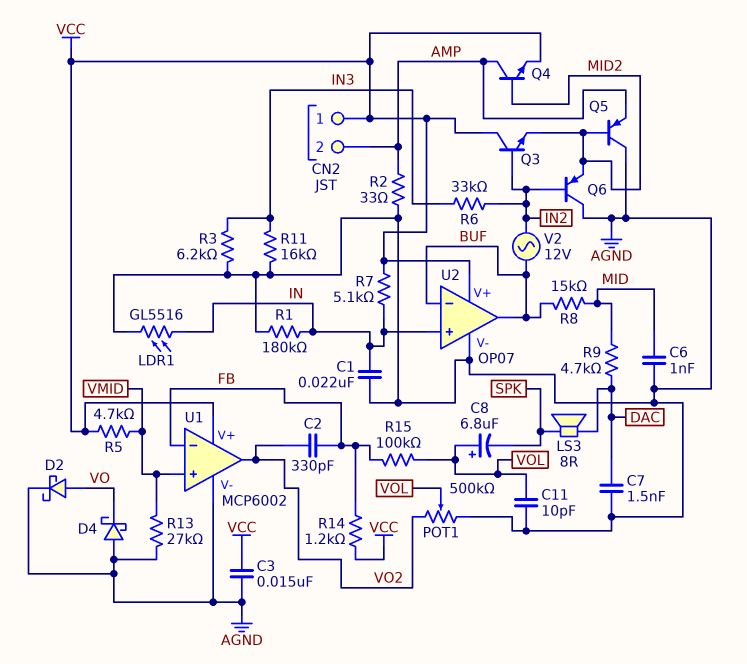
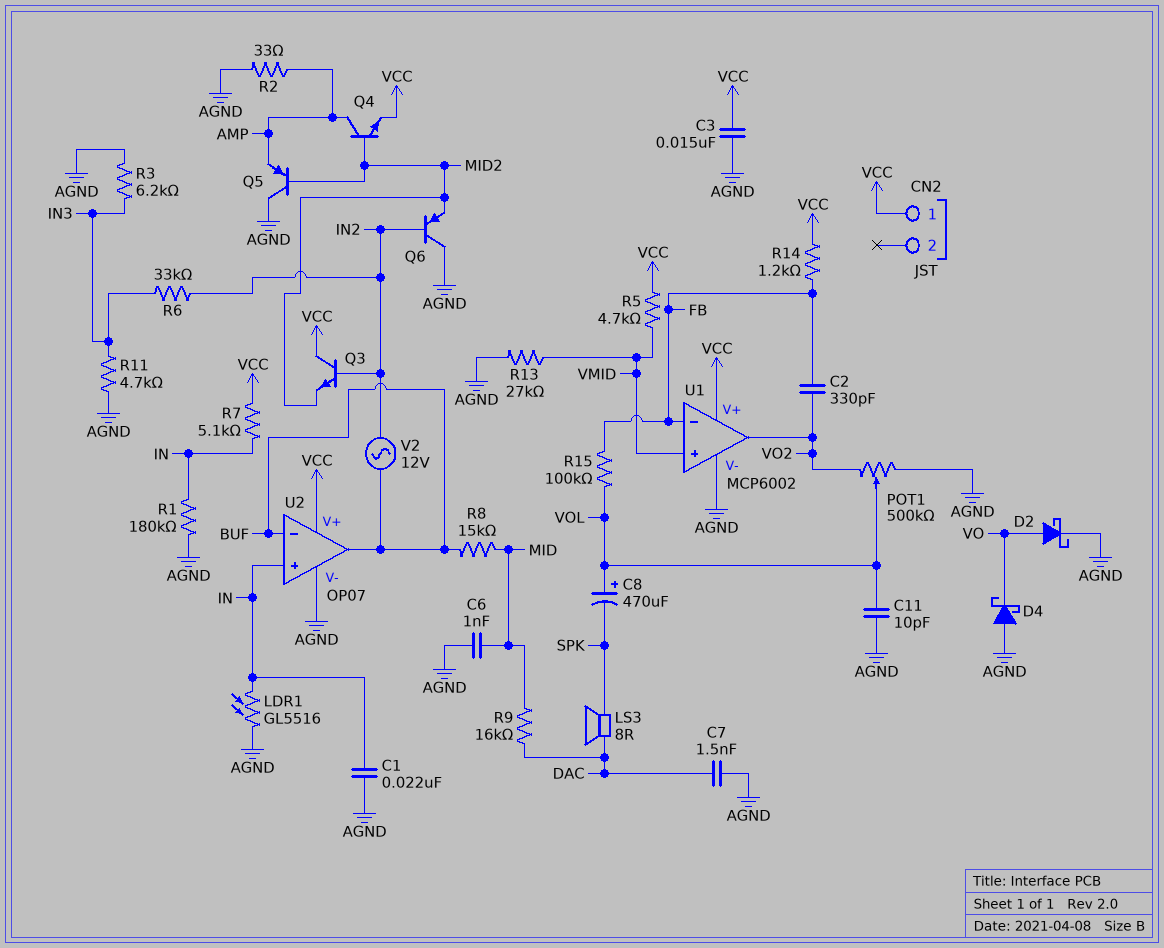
C8: 6.8uF (plus VOL, minus SPK) -> 470uF (plus VOL, minus SPK)
CN2 pin 2: AMP -> none
R9: 4.7k (DAC, MID) -> 16k (DAC, MID)
R11: 16k (AGND, IN3) -> 4.7k (AGND, IN3)

